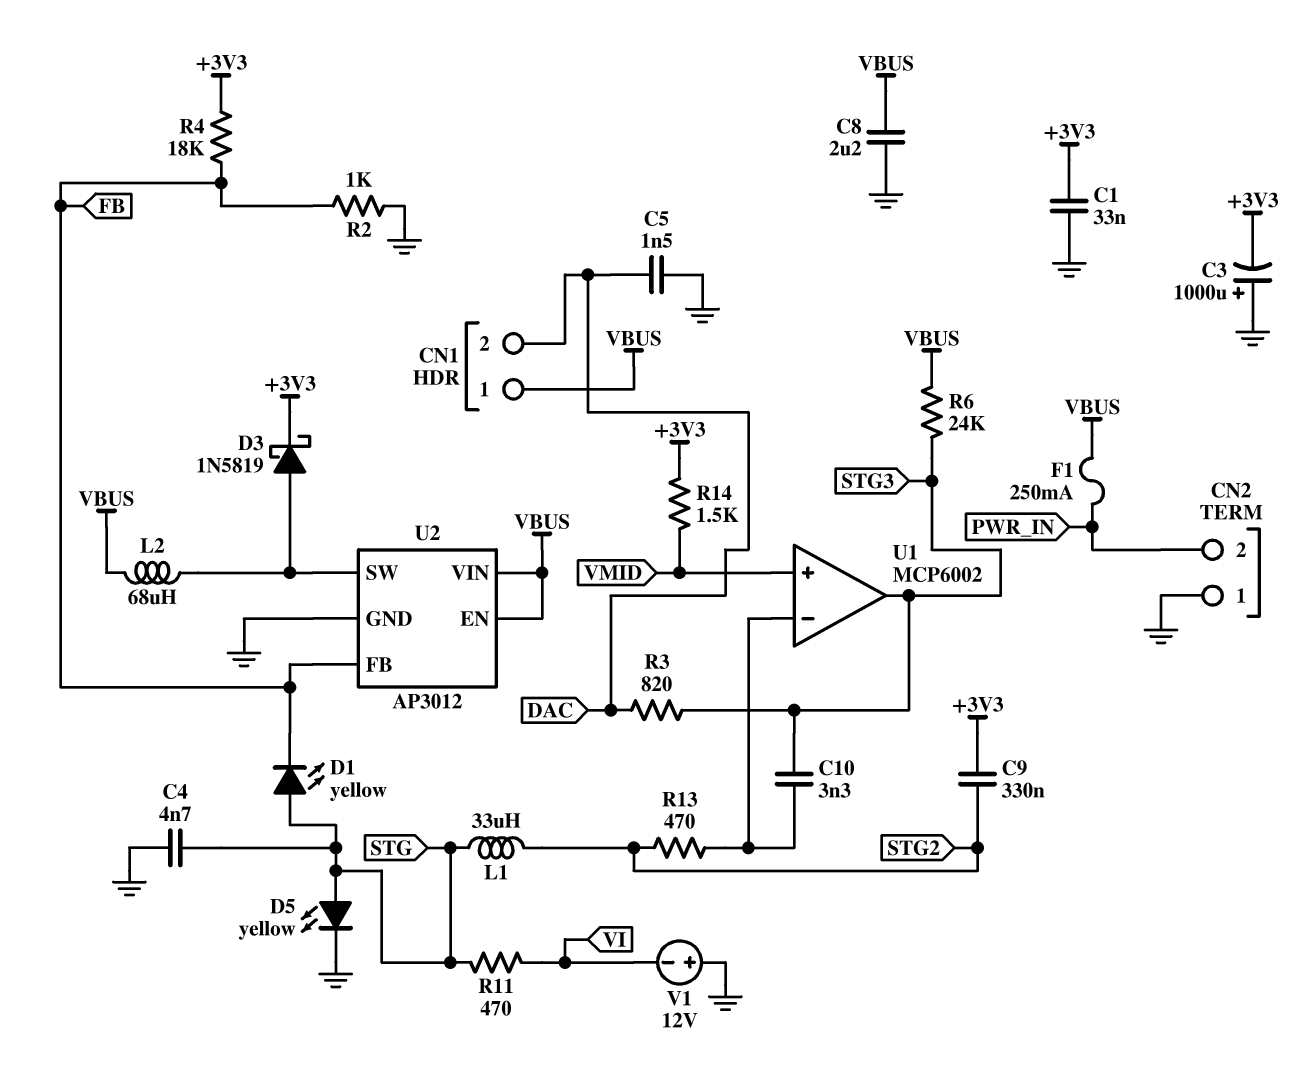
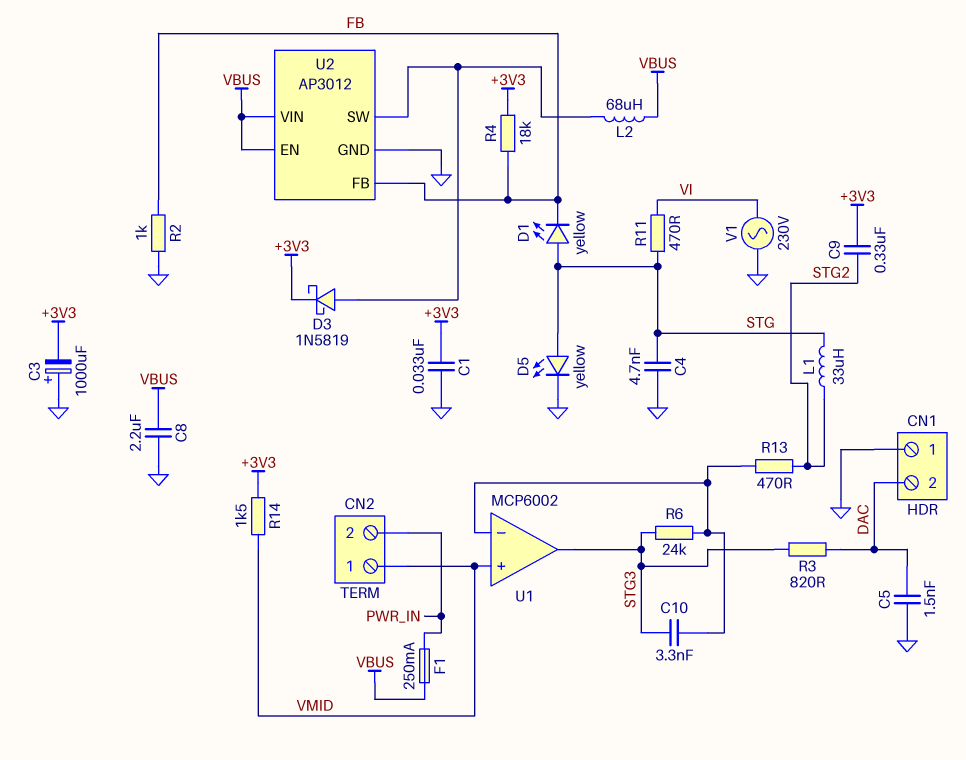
CN1 pin 1: VBUS -> GND
CN2 pin 1: GND -> VMID
R6: 24k (STG3, VBUS) -> 24k (STG3, U1/in-)
V1: 12V (plus GND, minus VI) -> AC 230V (GND, VI)

